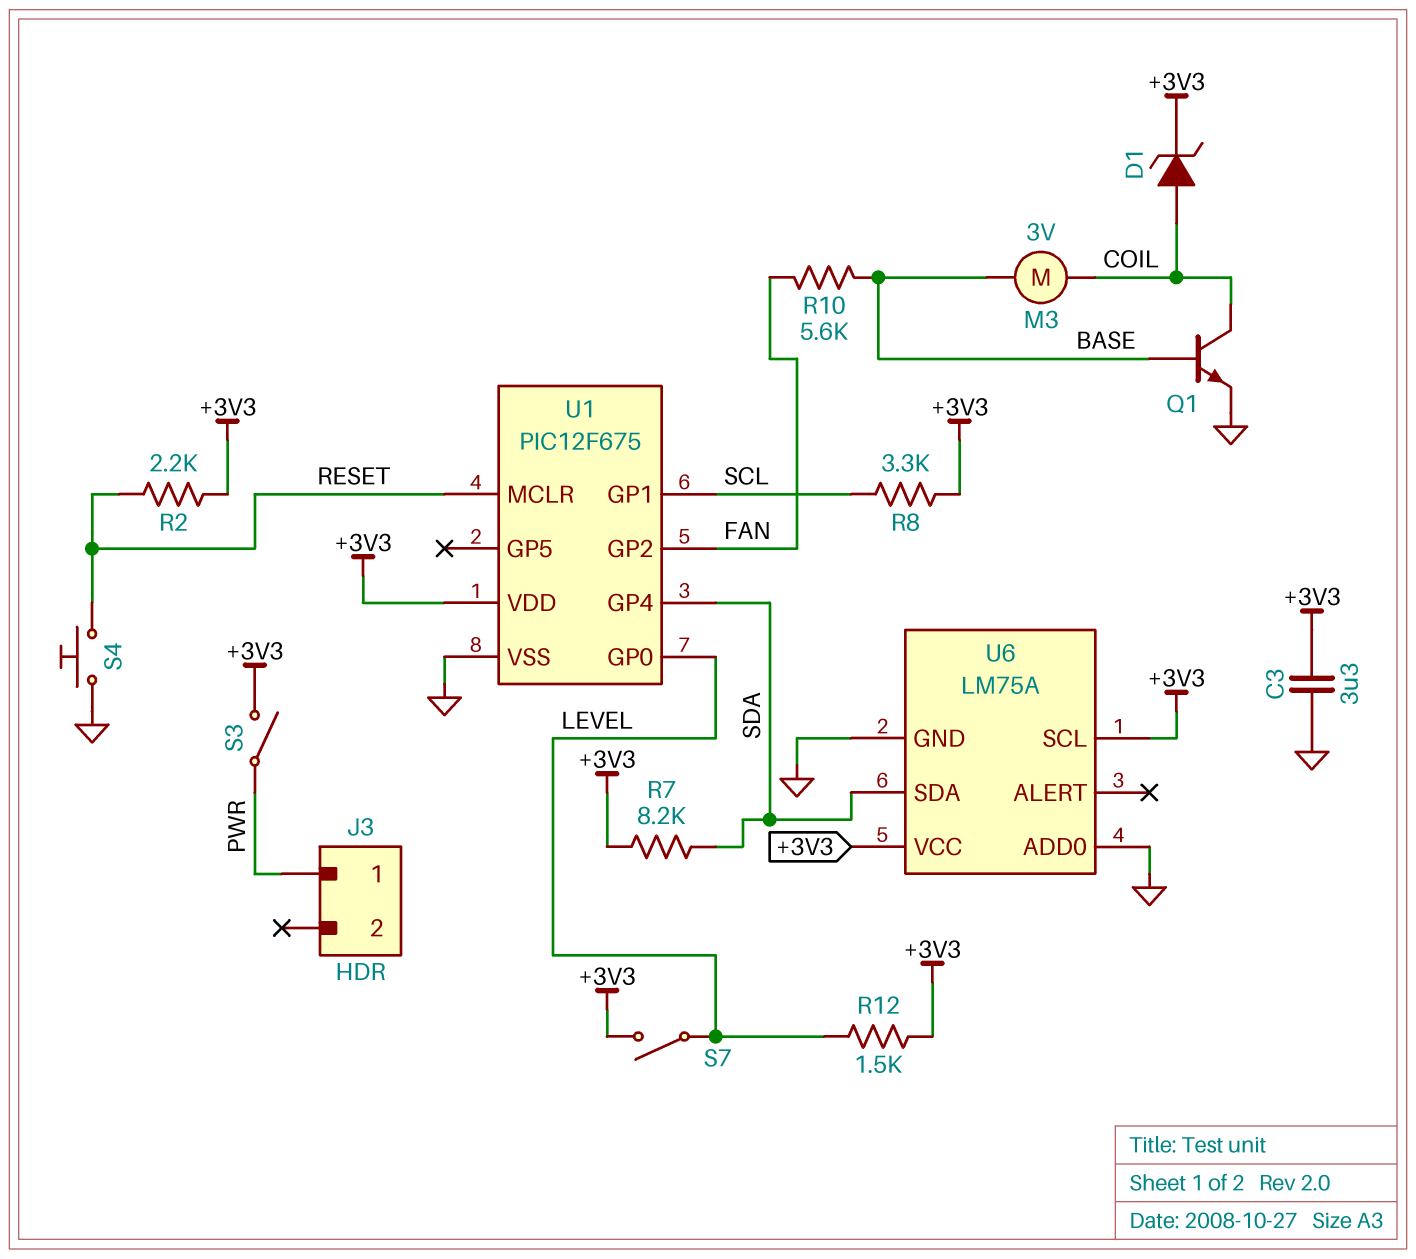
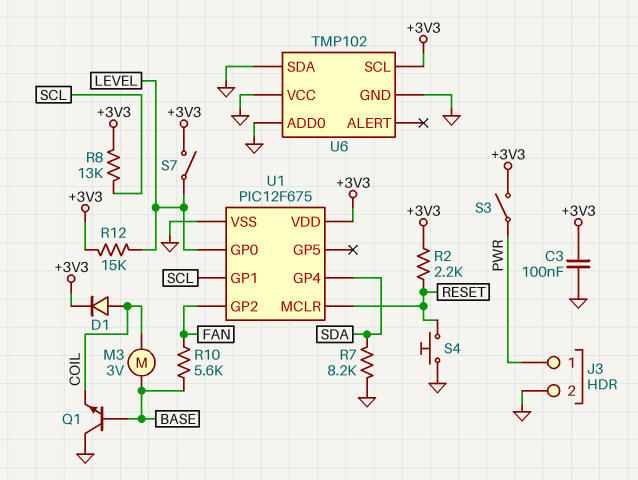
C3: 3.3uF (+3V3, GND) -> 100nF (+3V3, GND)
D1: zener (A COIL, K +3V3) -> diode (A COIL, K +3V3)
J3 pin 2: none -> GND
Q1: NPN (B BASE, C COIL, E GND) -> NPN (B BASE, C GND, E COIL)
R7: 8.2k (+3V3, SDA) -> 8.2k (GND, SDA)
R8: 3.3k (+3V3, SCL) -> 13k (+3V3, SCL)
R12: 1.5k (+3V3, LEVEL) -> 15k (+3V3, LEVEL)
U6: LM75A -> TMP102
U6 pin SDA: SDA -> GND
U6 pin VCC: +3V3 -> GND

